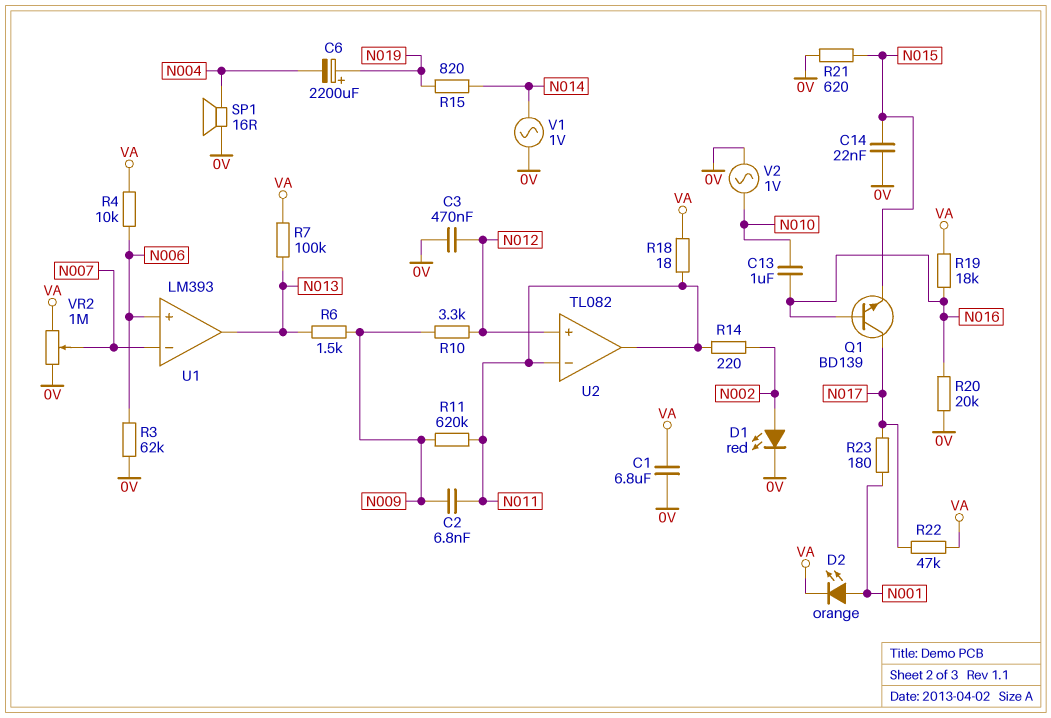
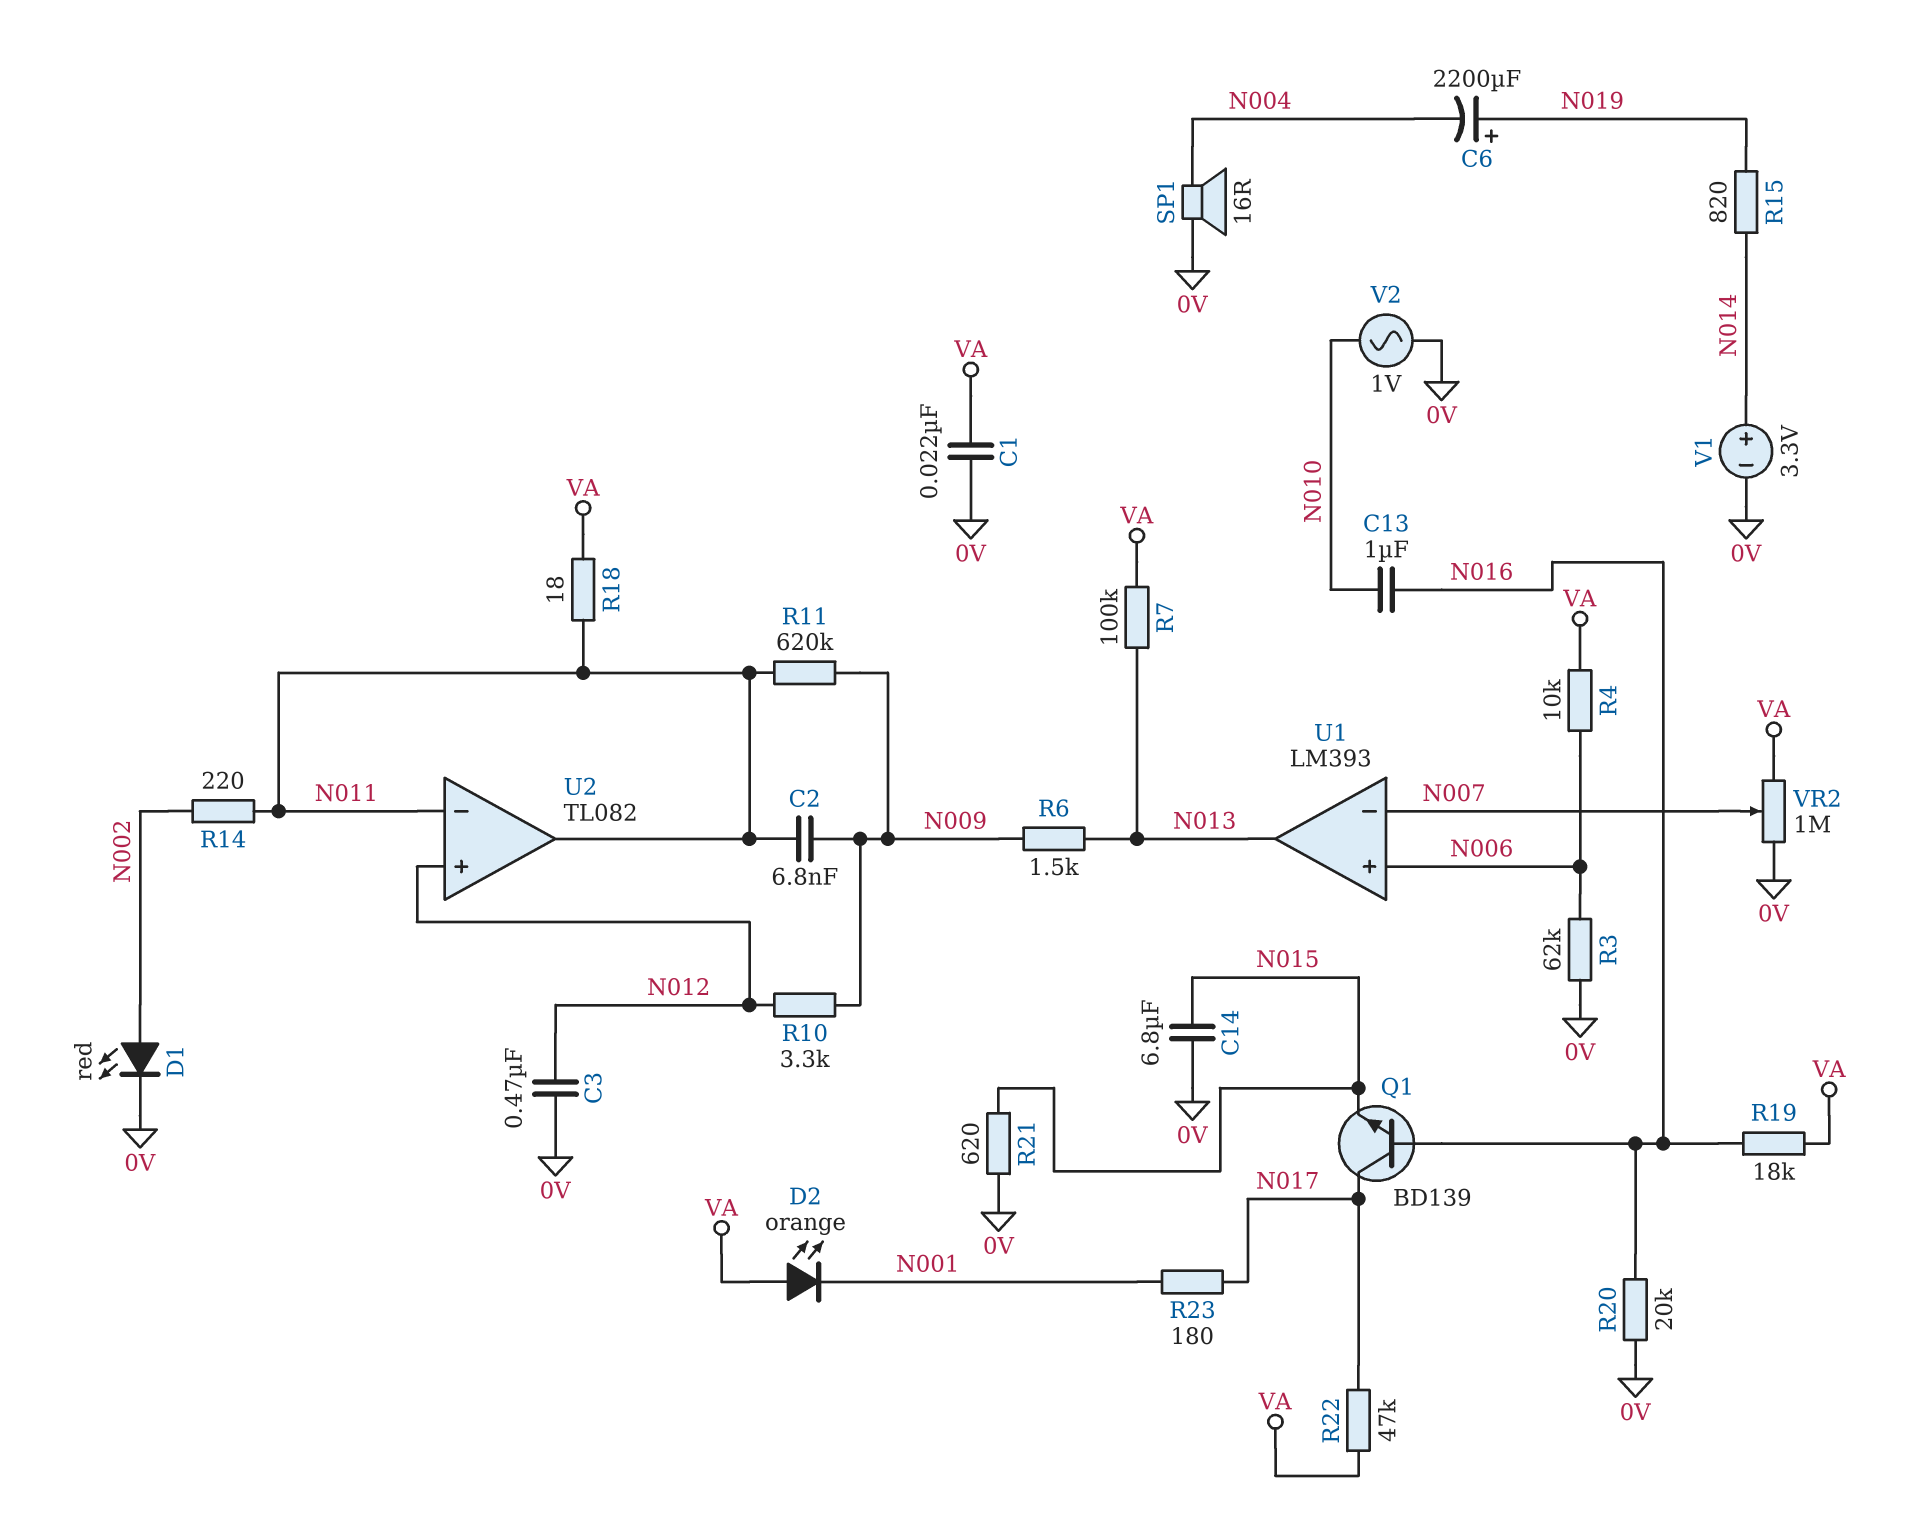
C1: 6.8uF (0V, VA) -> 22nF (0V, VA)
C14: 22nF (0V, N015) -> 6.8uF (0V, N015)
D2: LED orange (A N001, K VA) -> LED orange (A VA, K N001)
V1: AC 1V (0V, N014) -> 3.3V (plus N014, minus 0V)

